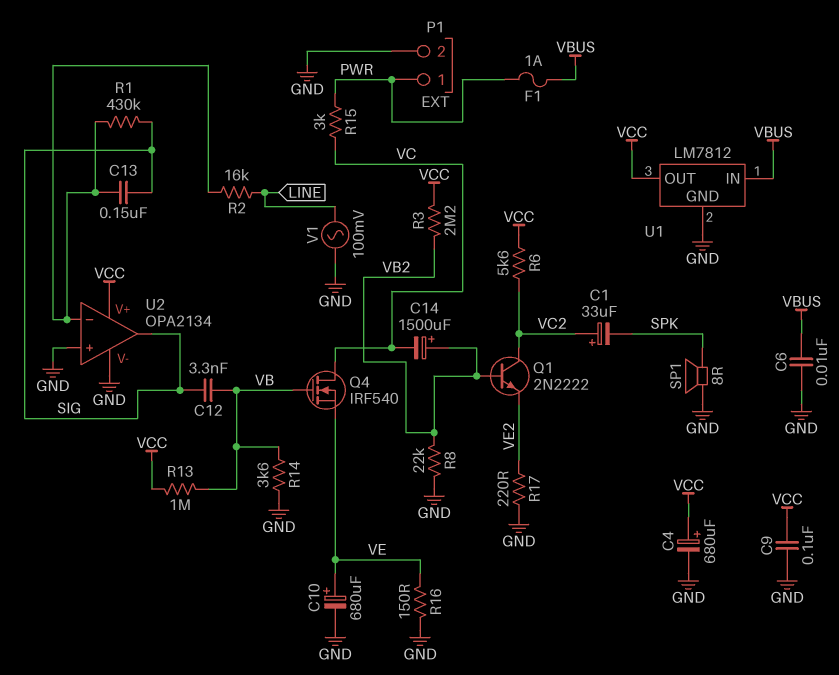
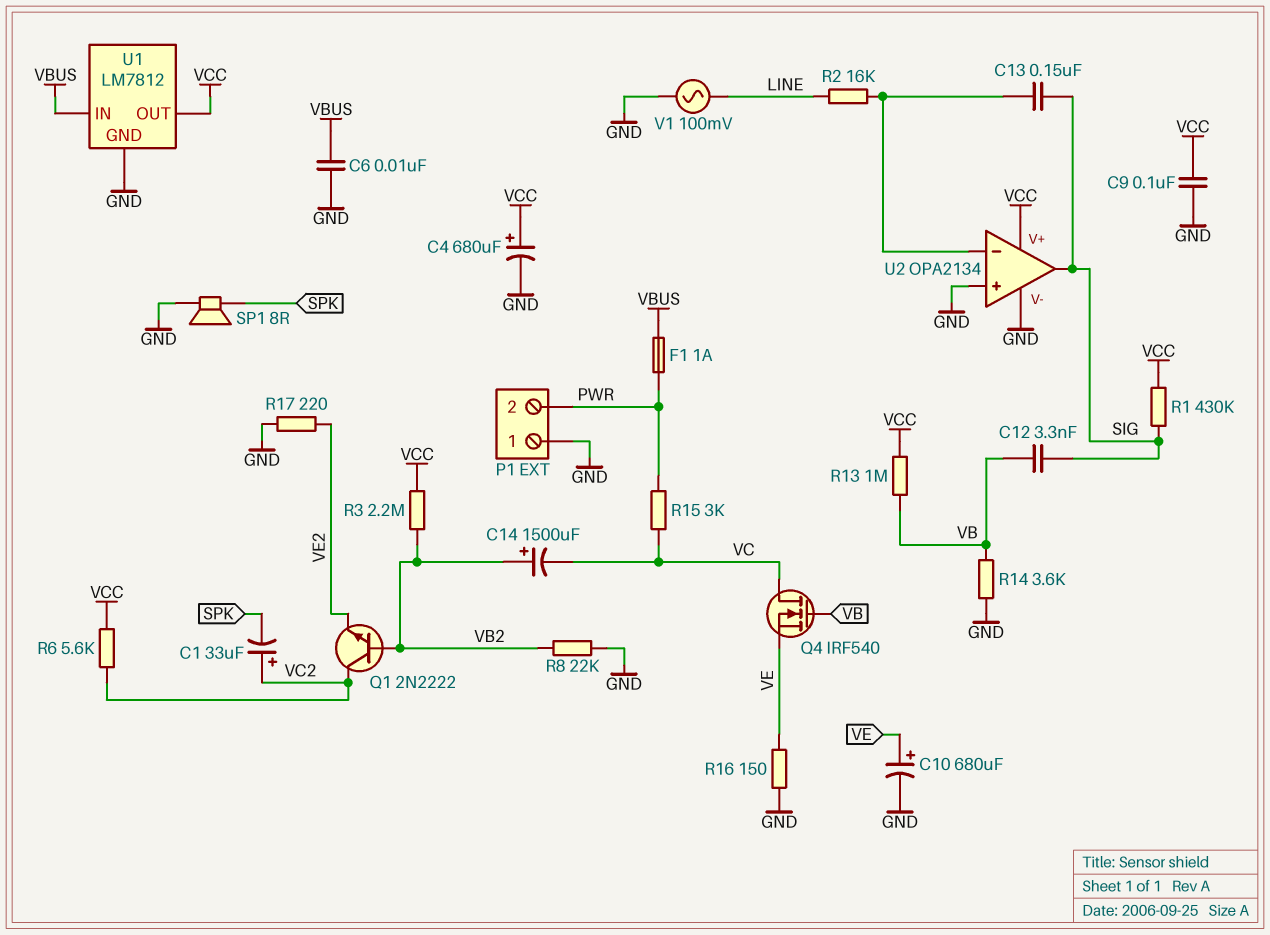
P1 pin 1: PWR -> GND
P1 pin 2: GND -> PWR
R1: 430k (SIG, U2/in-) -> 430k (SIG, VCC)

